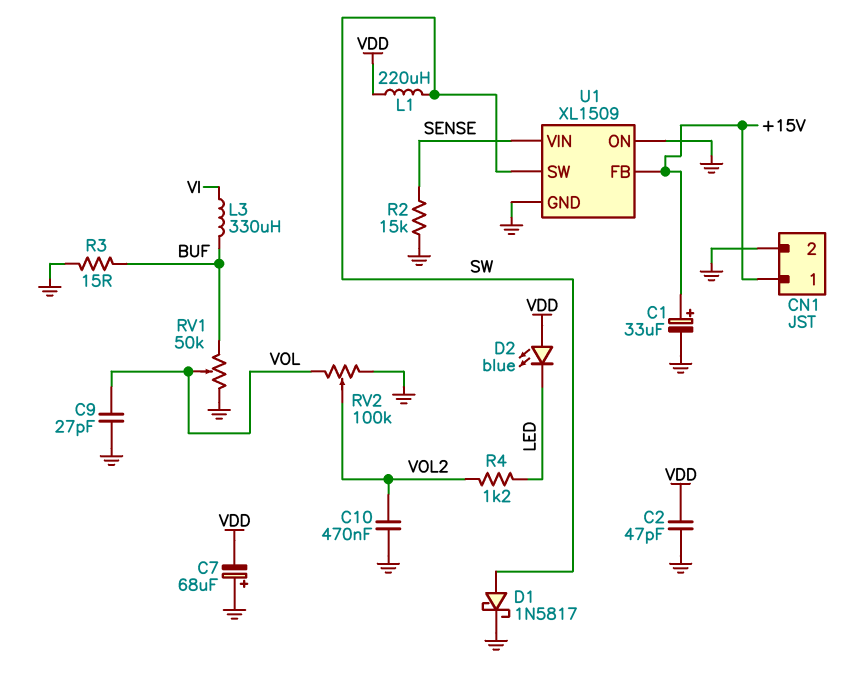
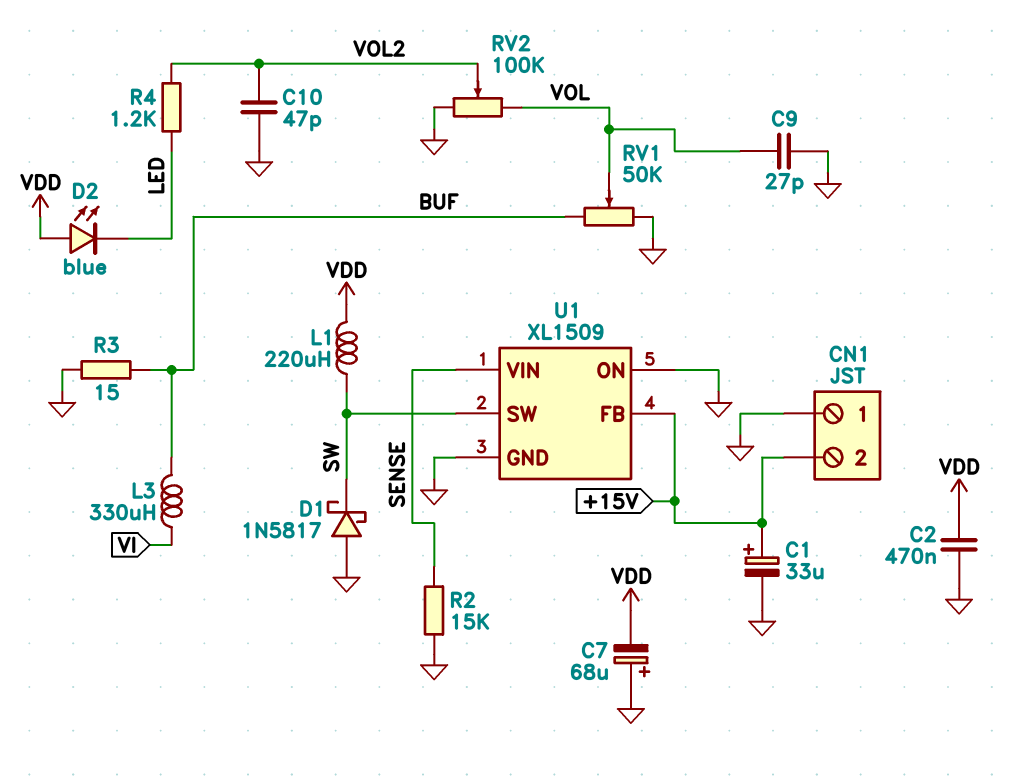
C2: 47pF (GND, VDD) -> 470nF (GND, VDD)
C10: 470nF (GND, VOL2) -> 47pF (GND, VOL2)
CN1 pin 1: +15V -> GND
CN1 pin 2: GND -> +15V
D1: schottky 1N5817 (A SW, K GND) -> schottky 1N5817 (A GND, K SW)

